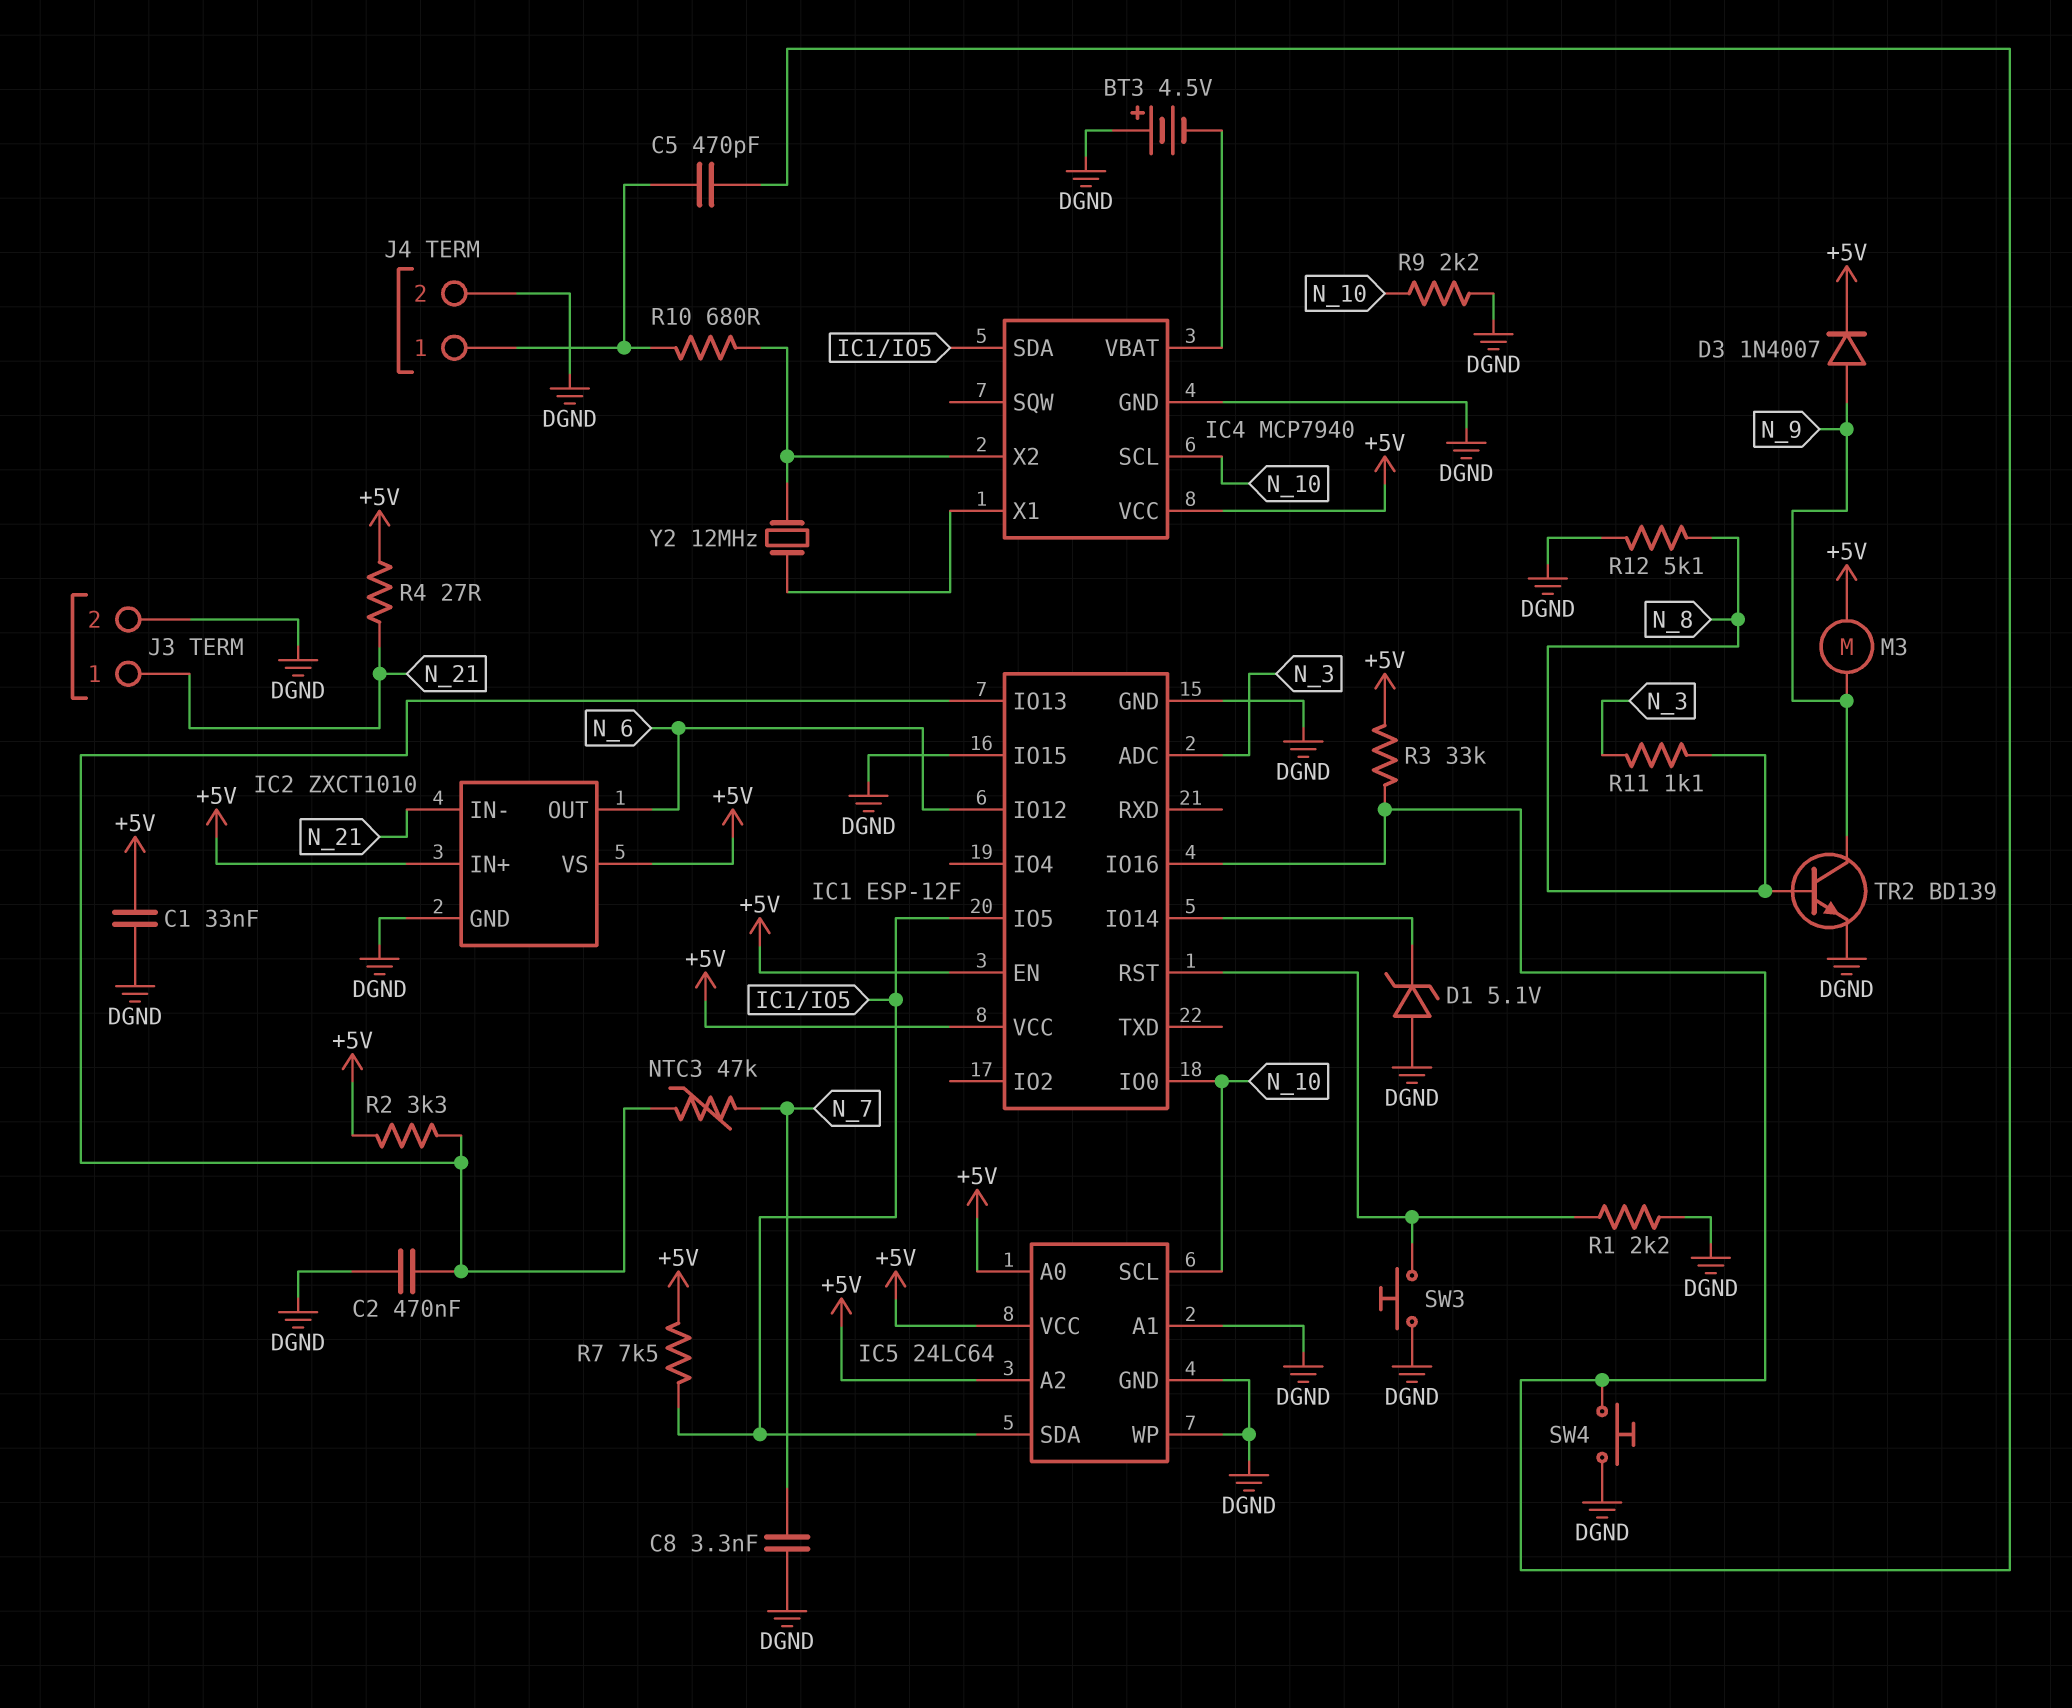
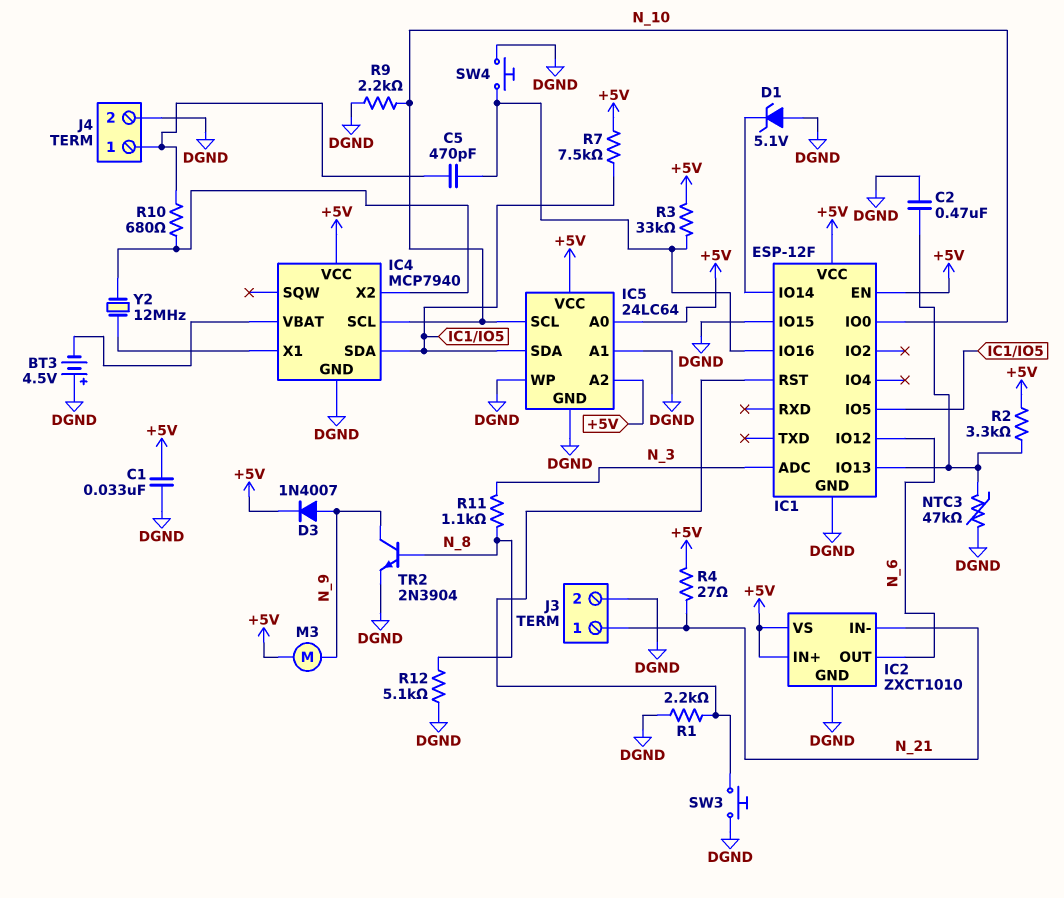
C8: 3.3nF (DGND, N_7) -> none
NTC3: 47k (IC1/IO13, N_7) -> 47k (DGND, IC1/IO13)
TR2: NPN BD139 (B N_8, C N_9, E DGND) -> NPN 2N3904 (B N_8, C N_9, E DGND)

